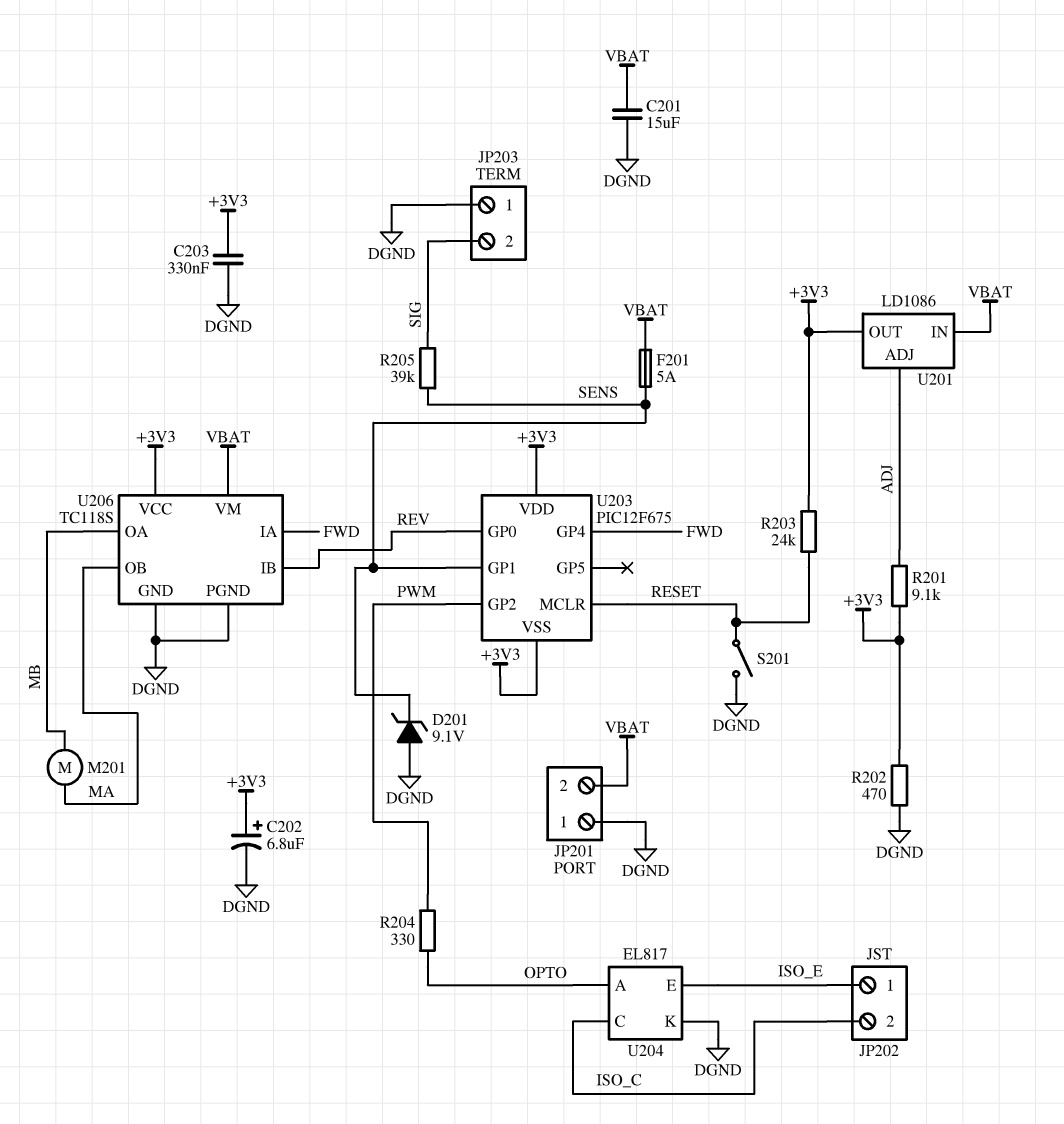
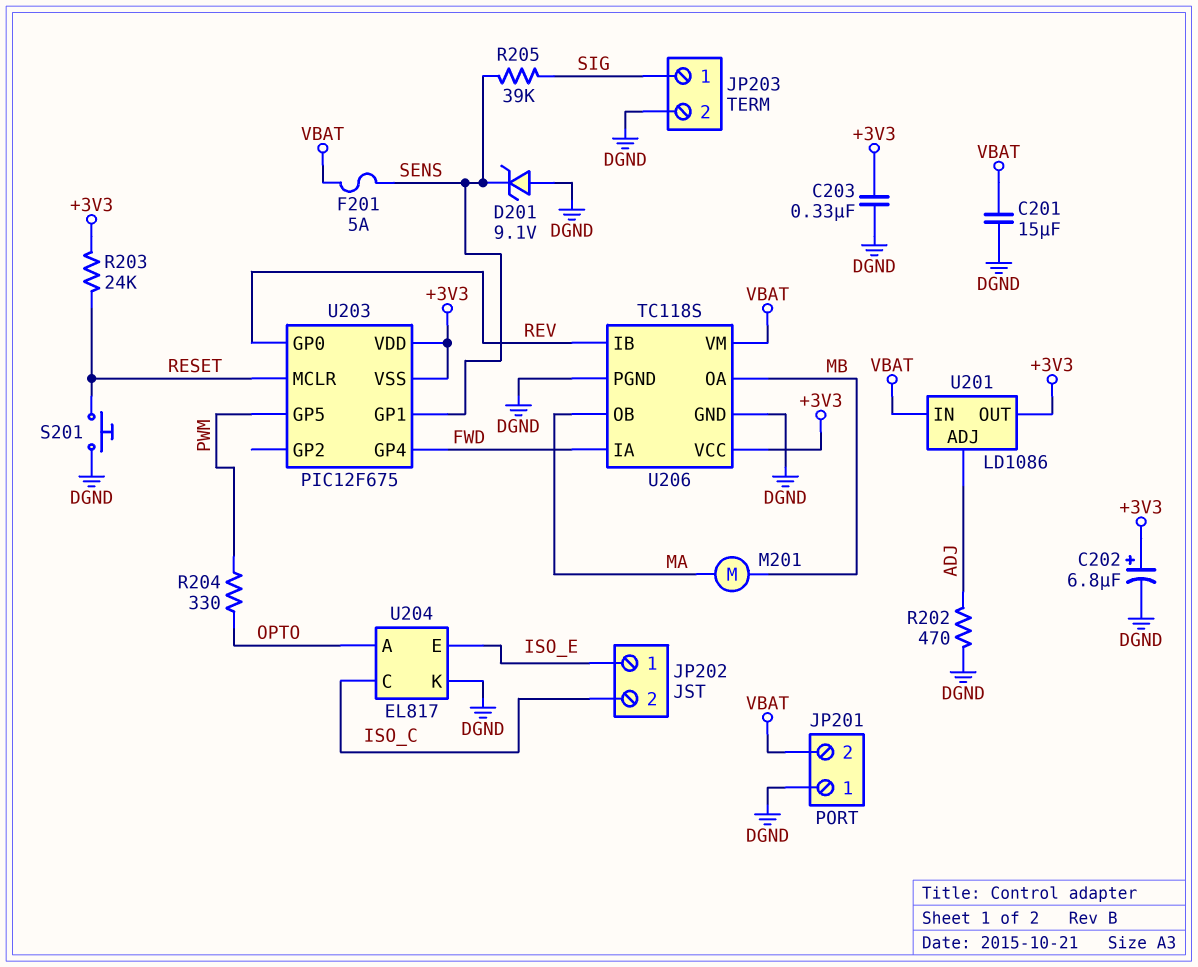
JP203 pin 1: DGND -> SIG
JP203 pin 2: SIG -> DGND
R201: 9.1k (+3V3, ADJ) -> none
R202: 470 (+3V3, DGND) -> 470 (ADJ, DGND)
S201: switch (DGND, RESET) -> button (DGND, RESET)
U203 pin GP2: PWM -> none
U203 pin GP5: none -> PWM

